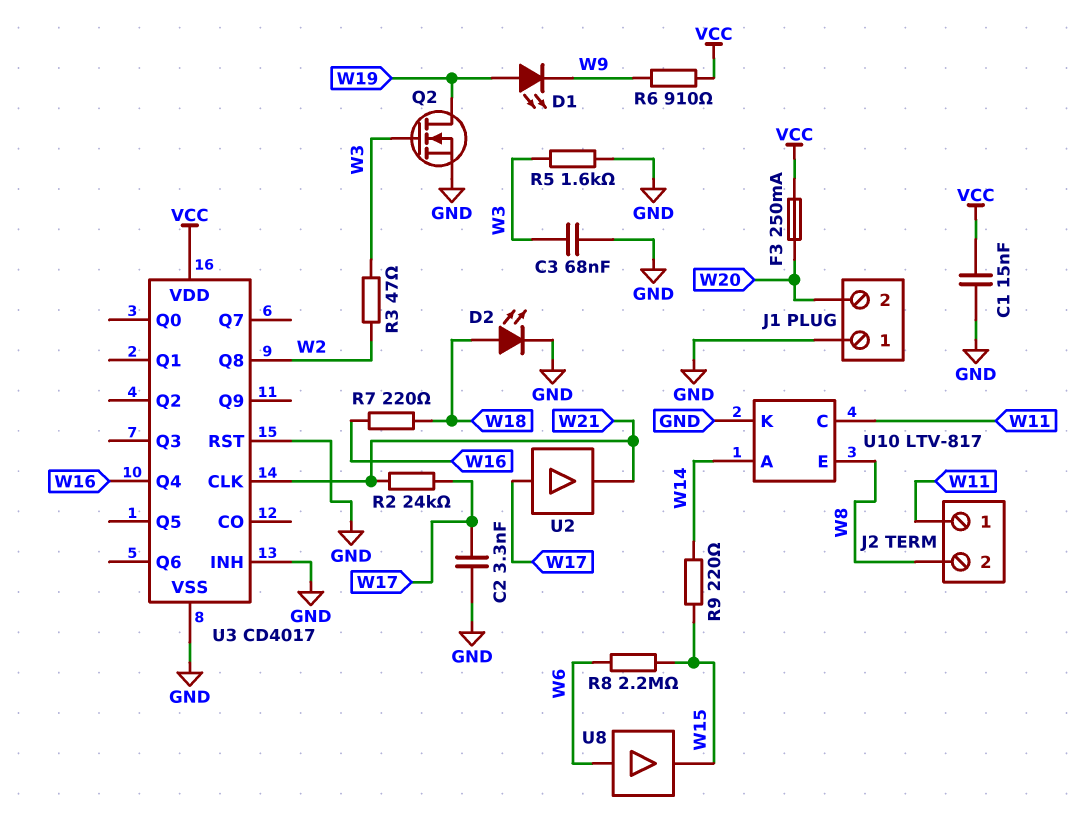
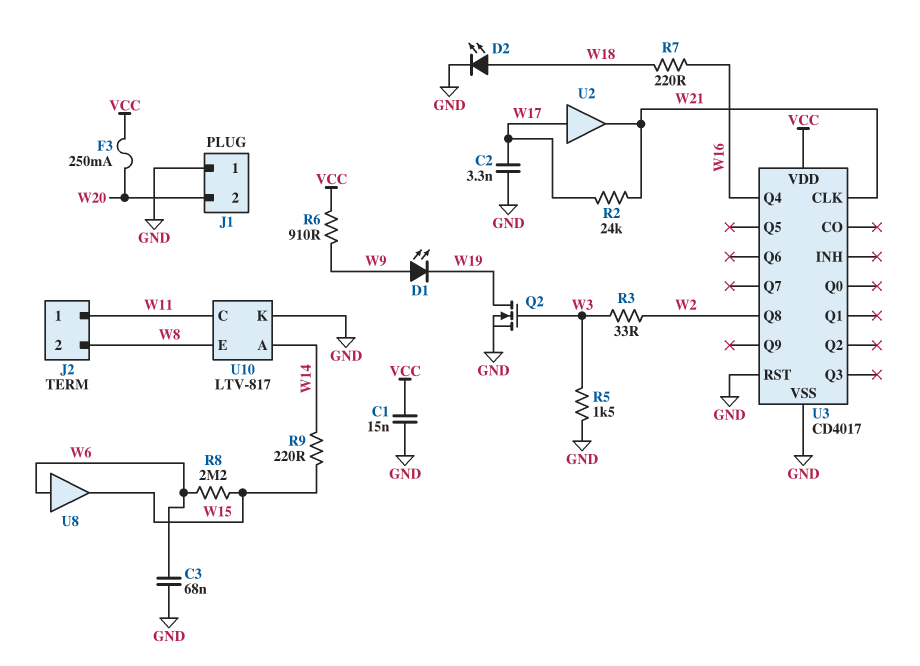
C3: 68nF (GND, W3) -> 68nF (GND, W6)
D1: LED (A W19, K W9) -> LED (A W9, K W19)
R3: 47 (W2, W3) -> 33 (W2, W3)
R5: 1.6k (GND, W3) -> 1.5k (GND, W3)
U3 pin INH: GND -> none

